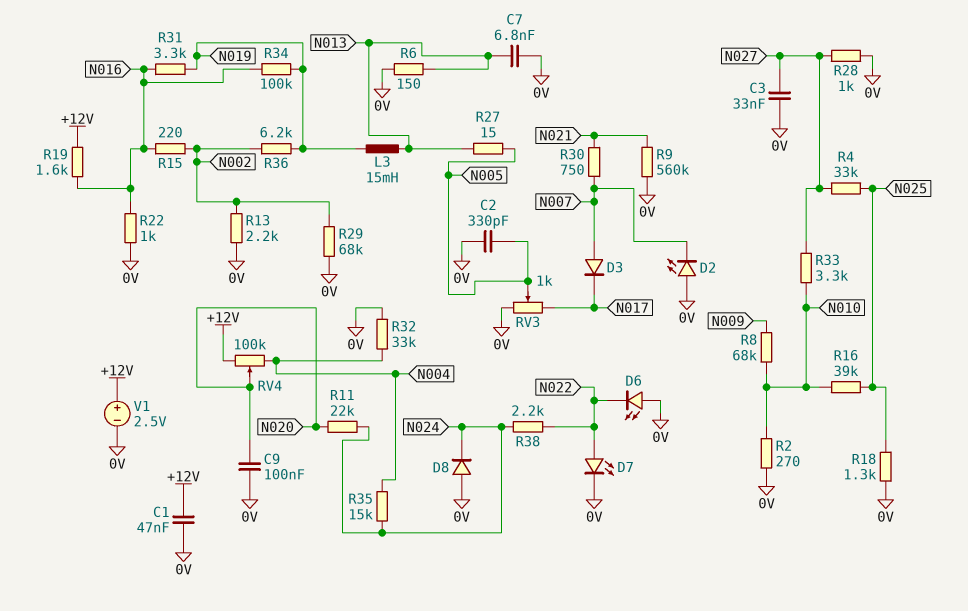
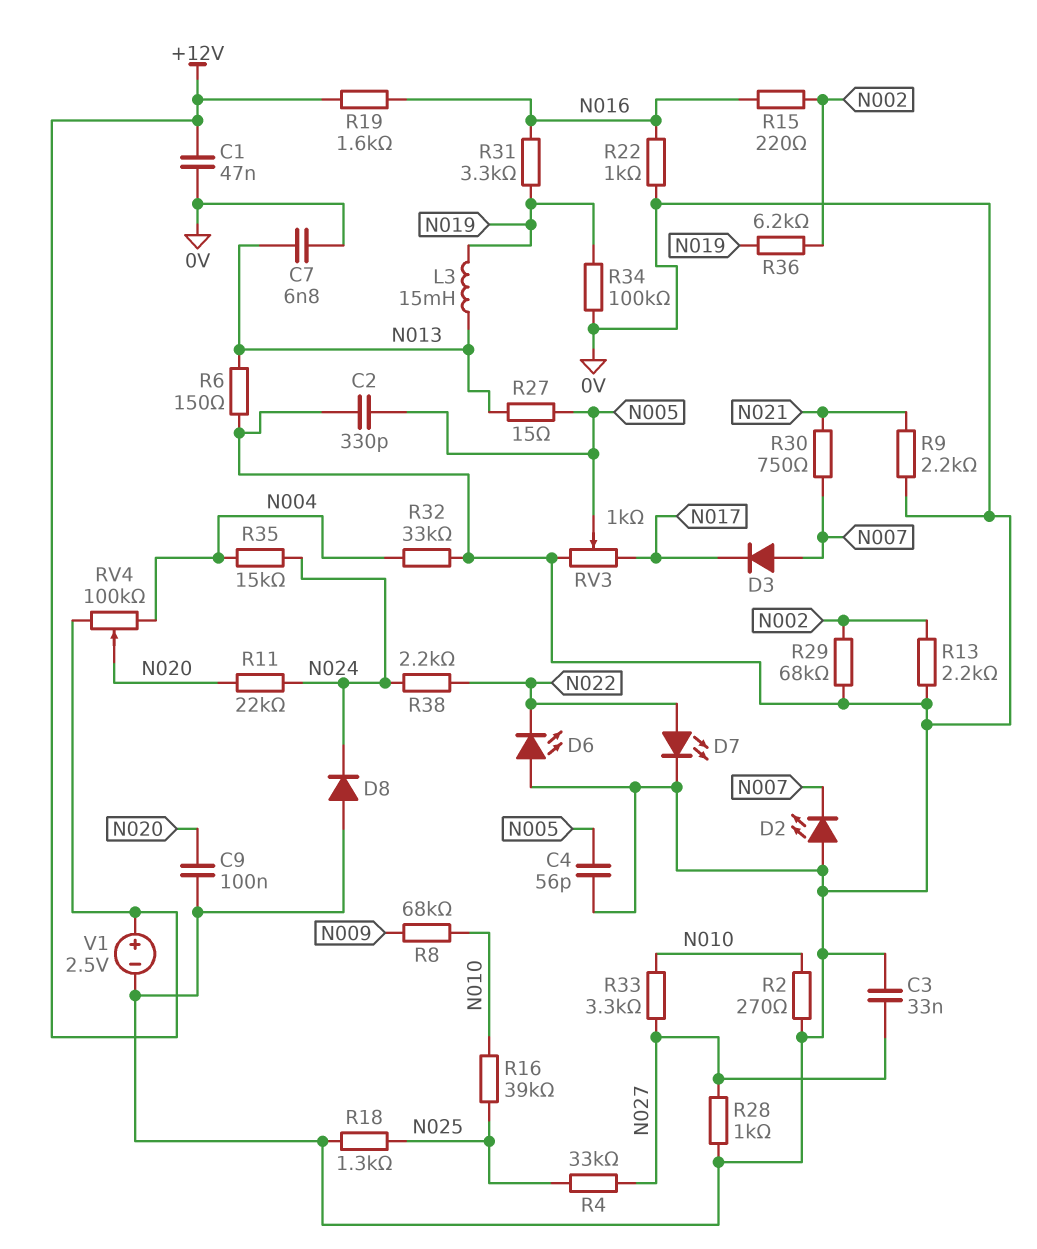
C4: none -> 56pF (0V, N005)
R9: 560k (0V, N021) -> 2.2k (0V, N021)
R34: 100k (N016, N019) -> 100k (0V, N019)

